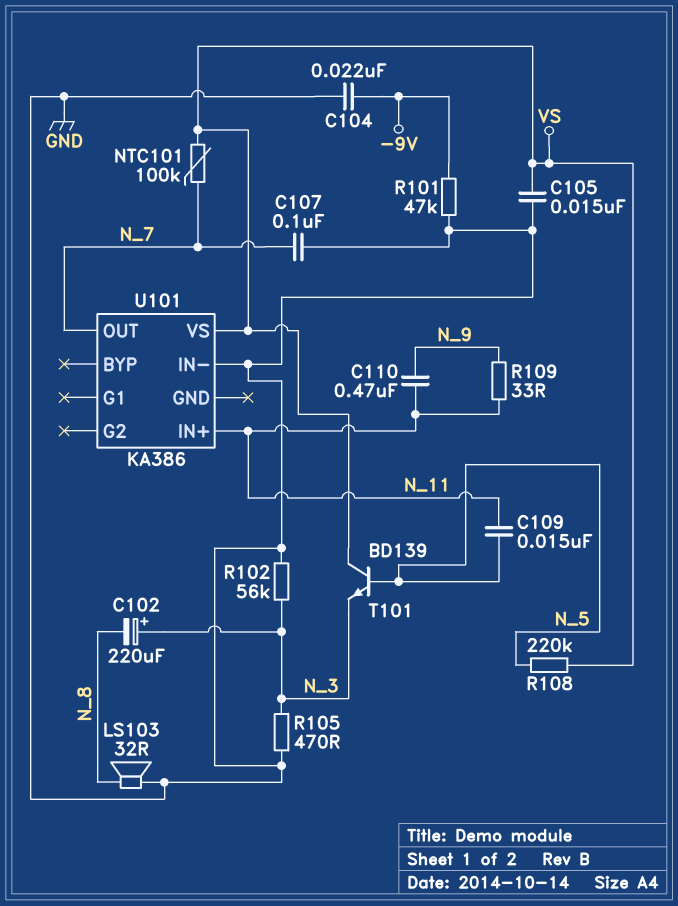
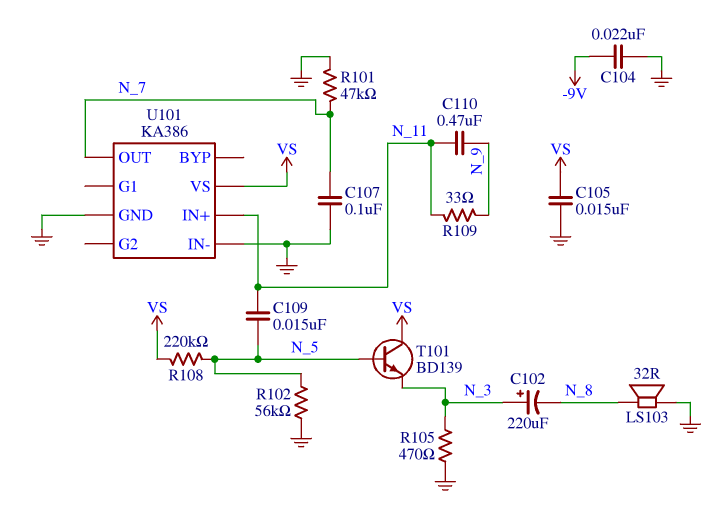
NTC101: 100k (N_7, VS) -> none
R101: 47k (-9V, GND) -> 47k (GND, N_7)
R102: 56k (GND, N_3) -> 56k (GND, N_5)
U101 pin GND: none -> GND

